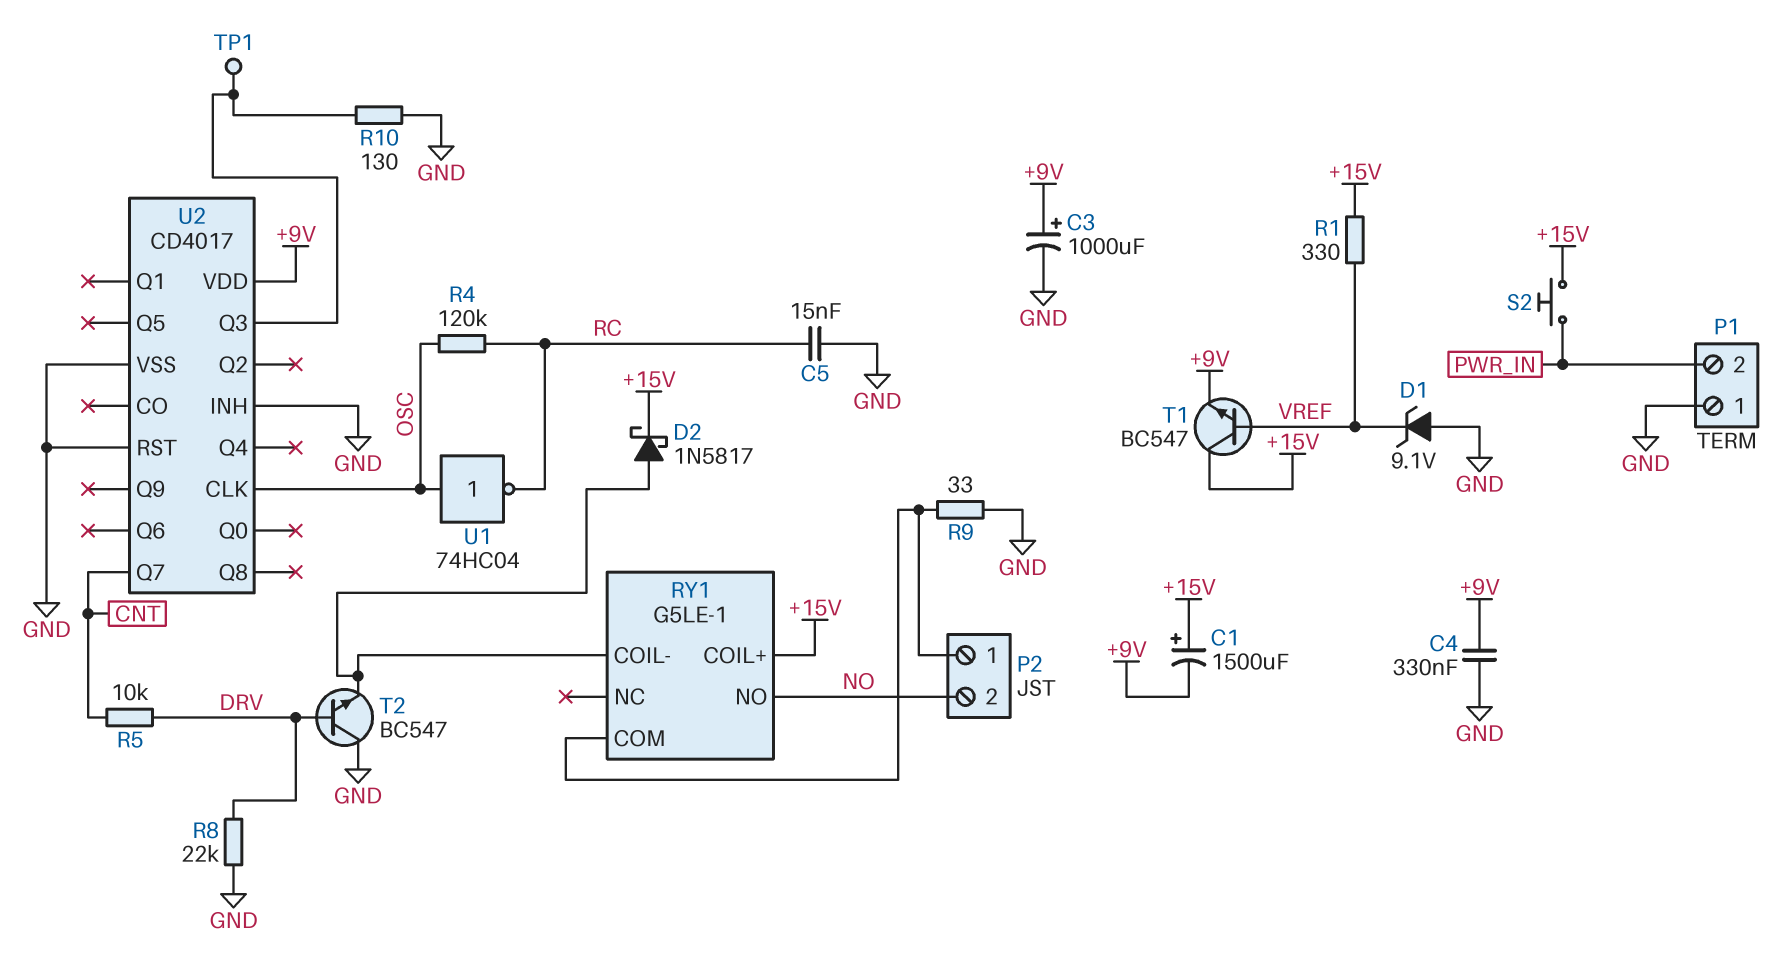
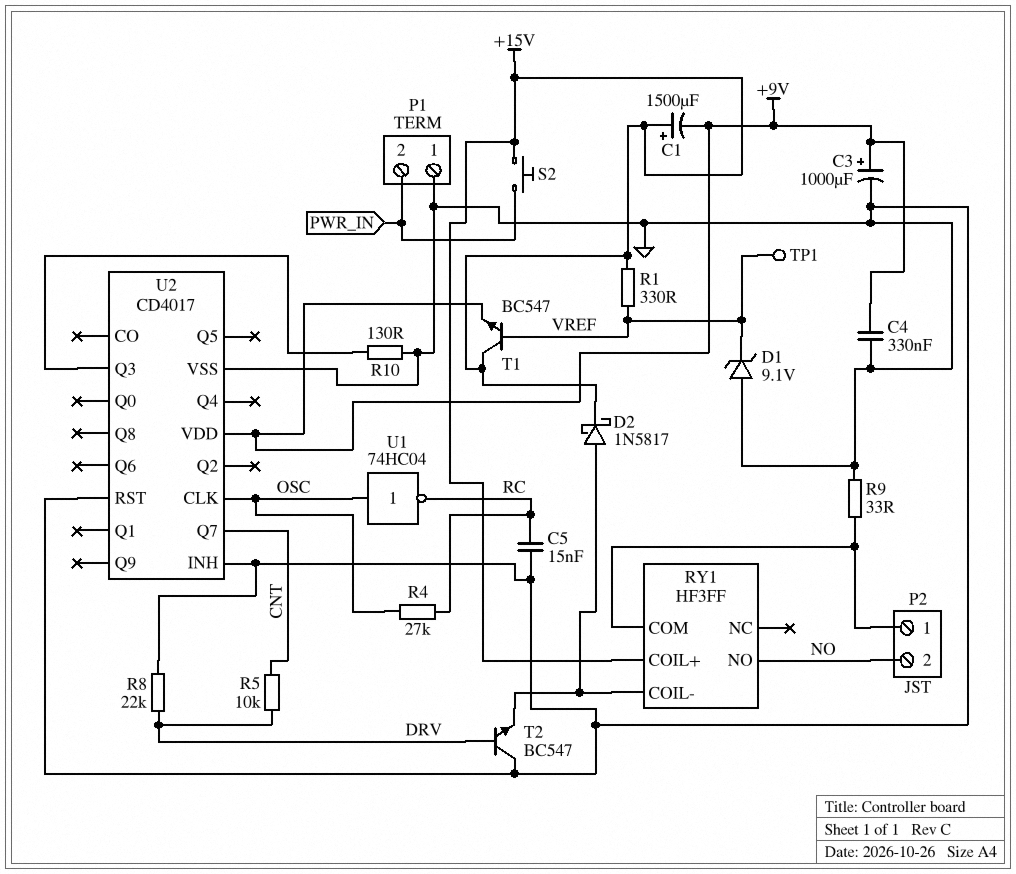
R4: 120k (OSC, RC) -> 27k (OSC, RC)
RY1: G5LE-1 -> HF3FF
TP1: test point (U2/Q3) -> test point (VREF)

